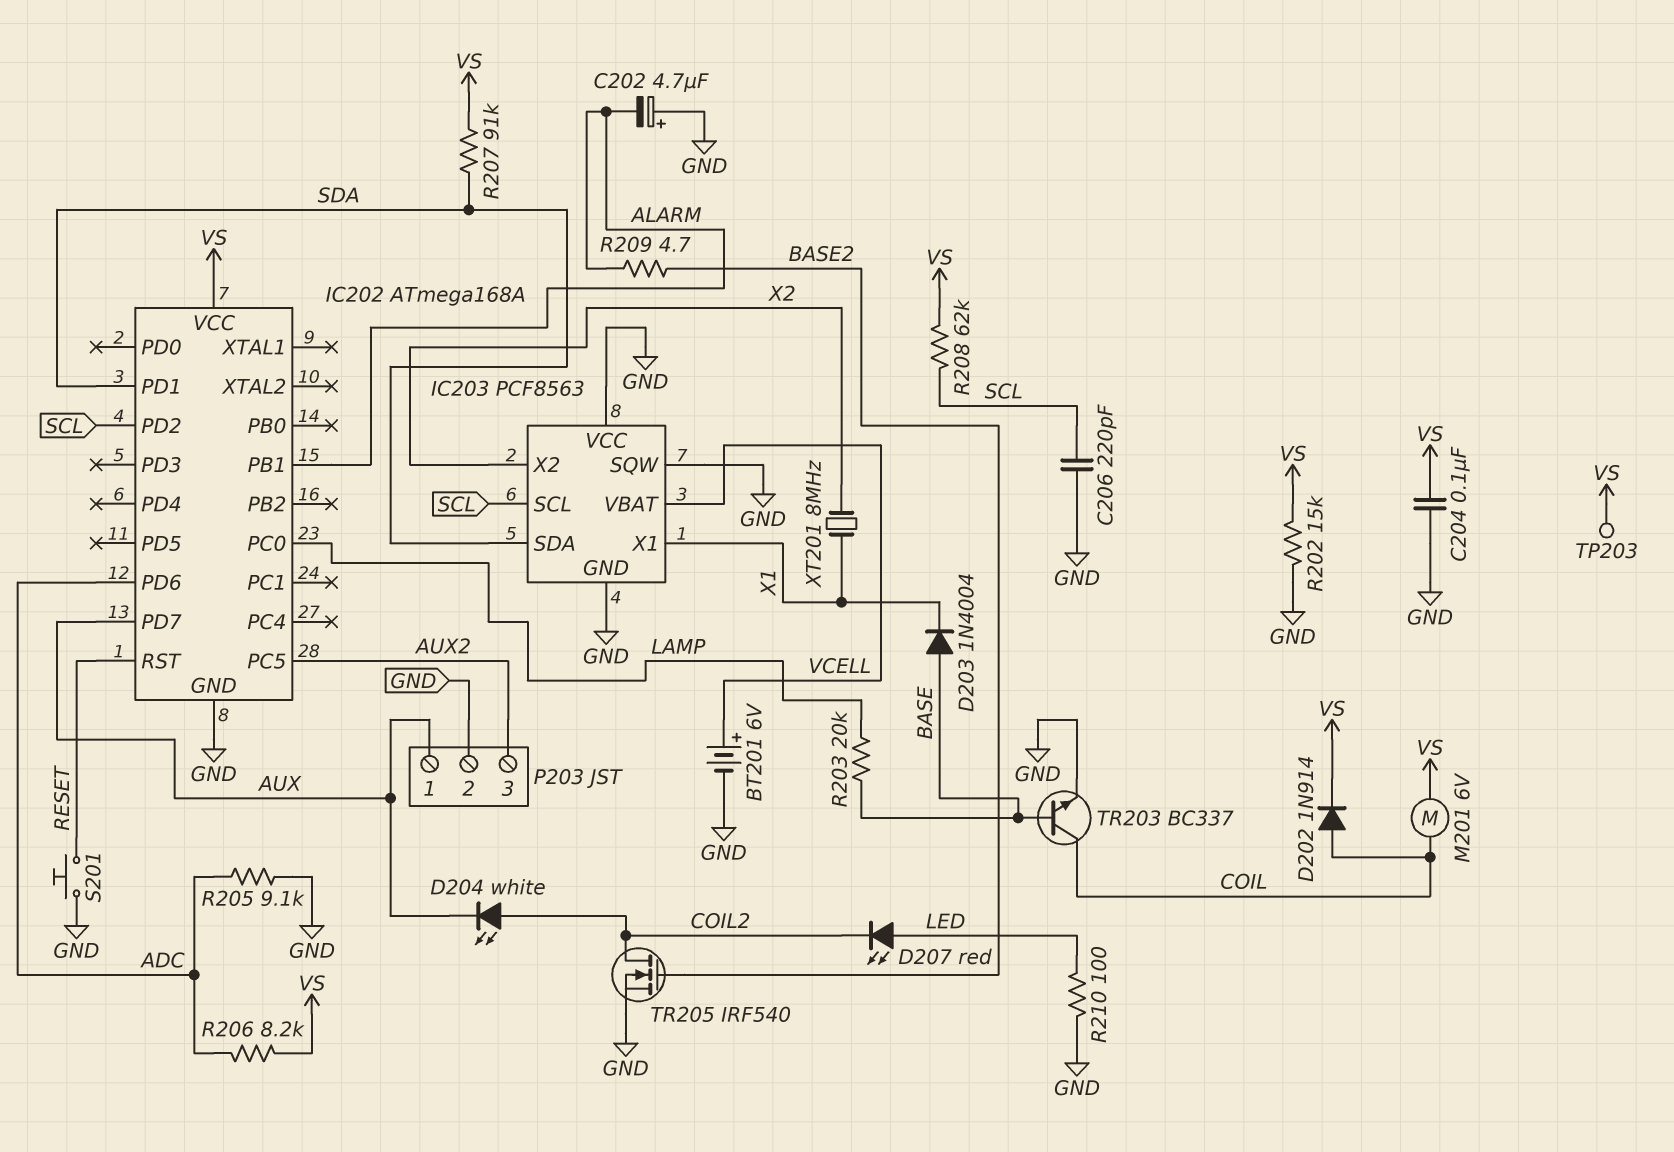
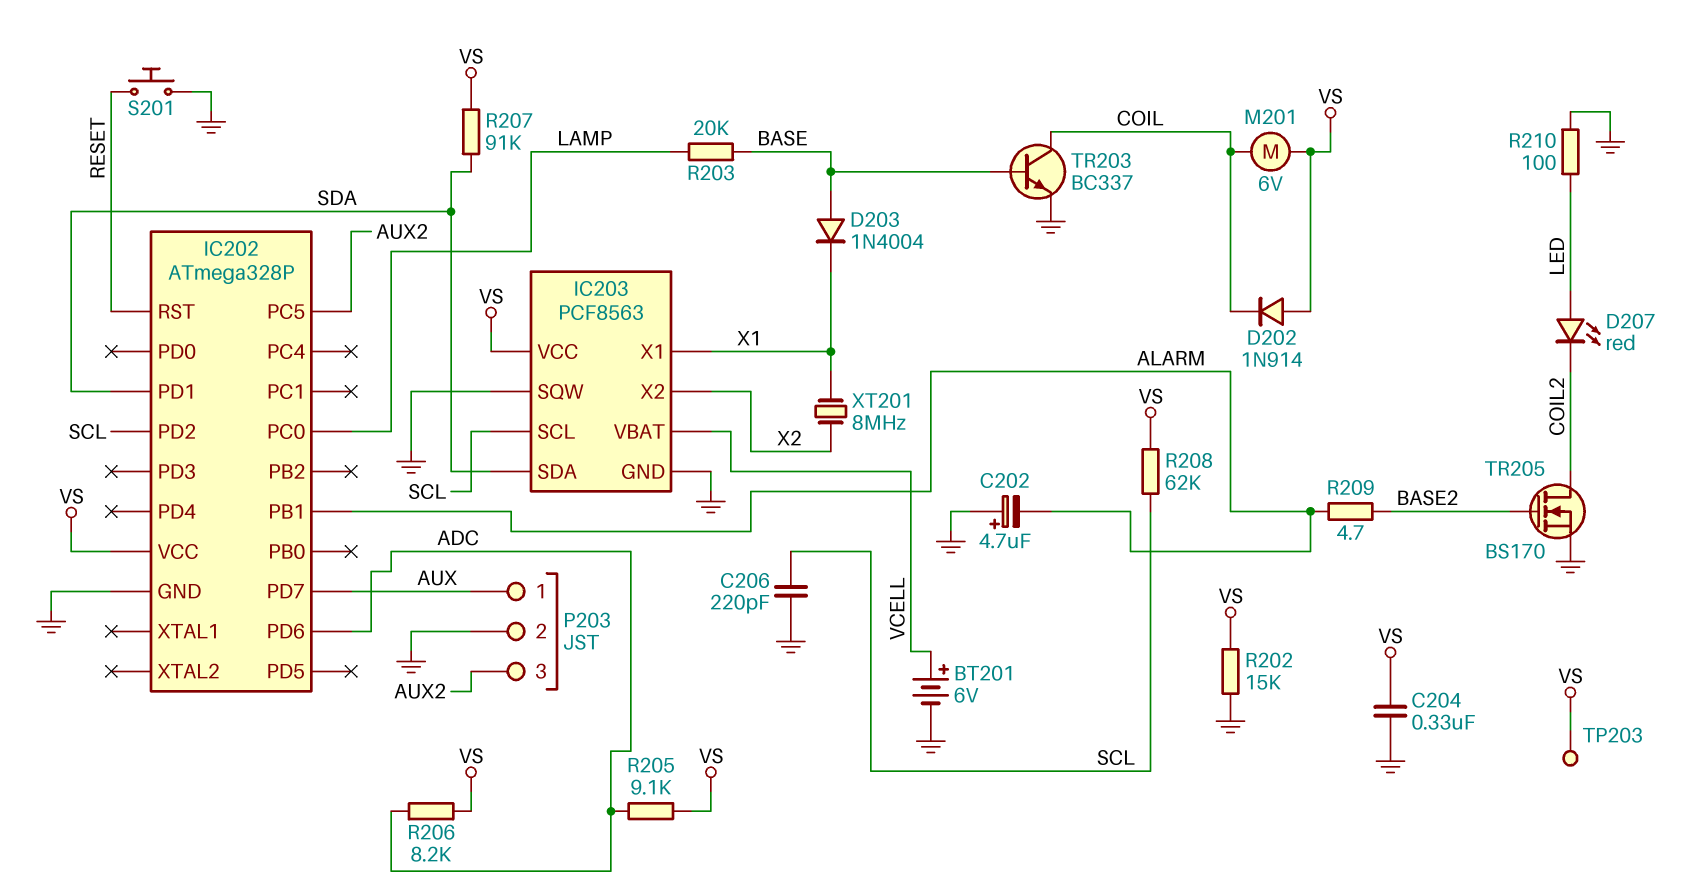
C204: 100nF (GND, VS) -> 330nF (GND, VS)
D202: diode 1N914 (A COIL, K VS) -> diode 1N914 (A VS, K COIL)
D204: LED white (A COIL2, K AUX) -> none
IC202: ATmega168A -> ATmega328P
IC203 pin VCC: GND -> VS
R205: 9.1k (ADC, GND) -> 9.1k (ADC, VS)
TR205: NMOS IRF540 (G BASE2, D COIL2, S GND) -> NMOS BS170 (G BASE2, D COIL2, S GND)

